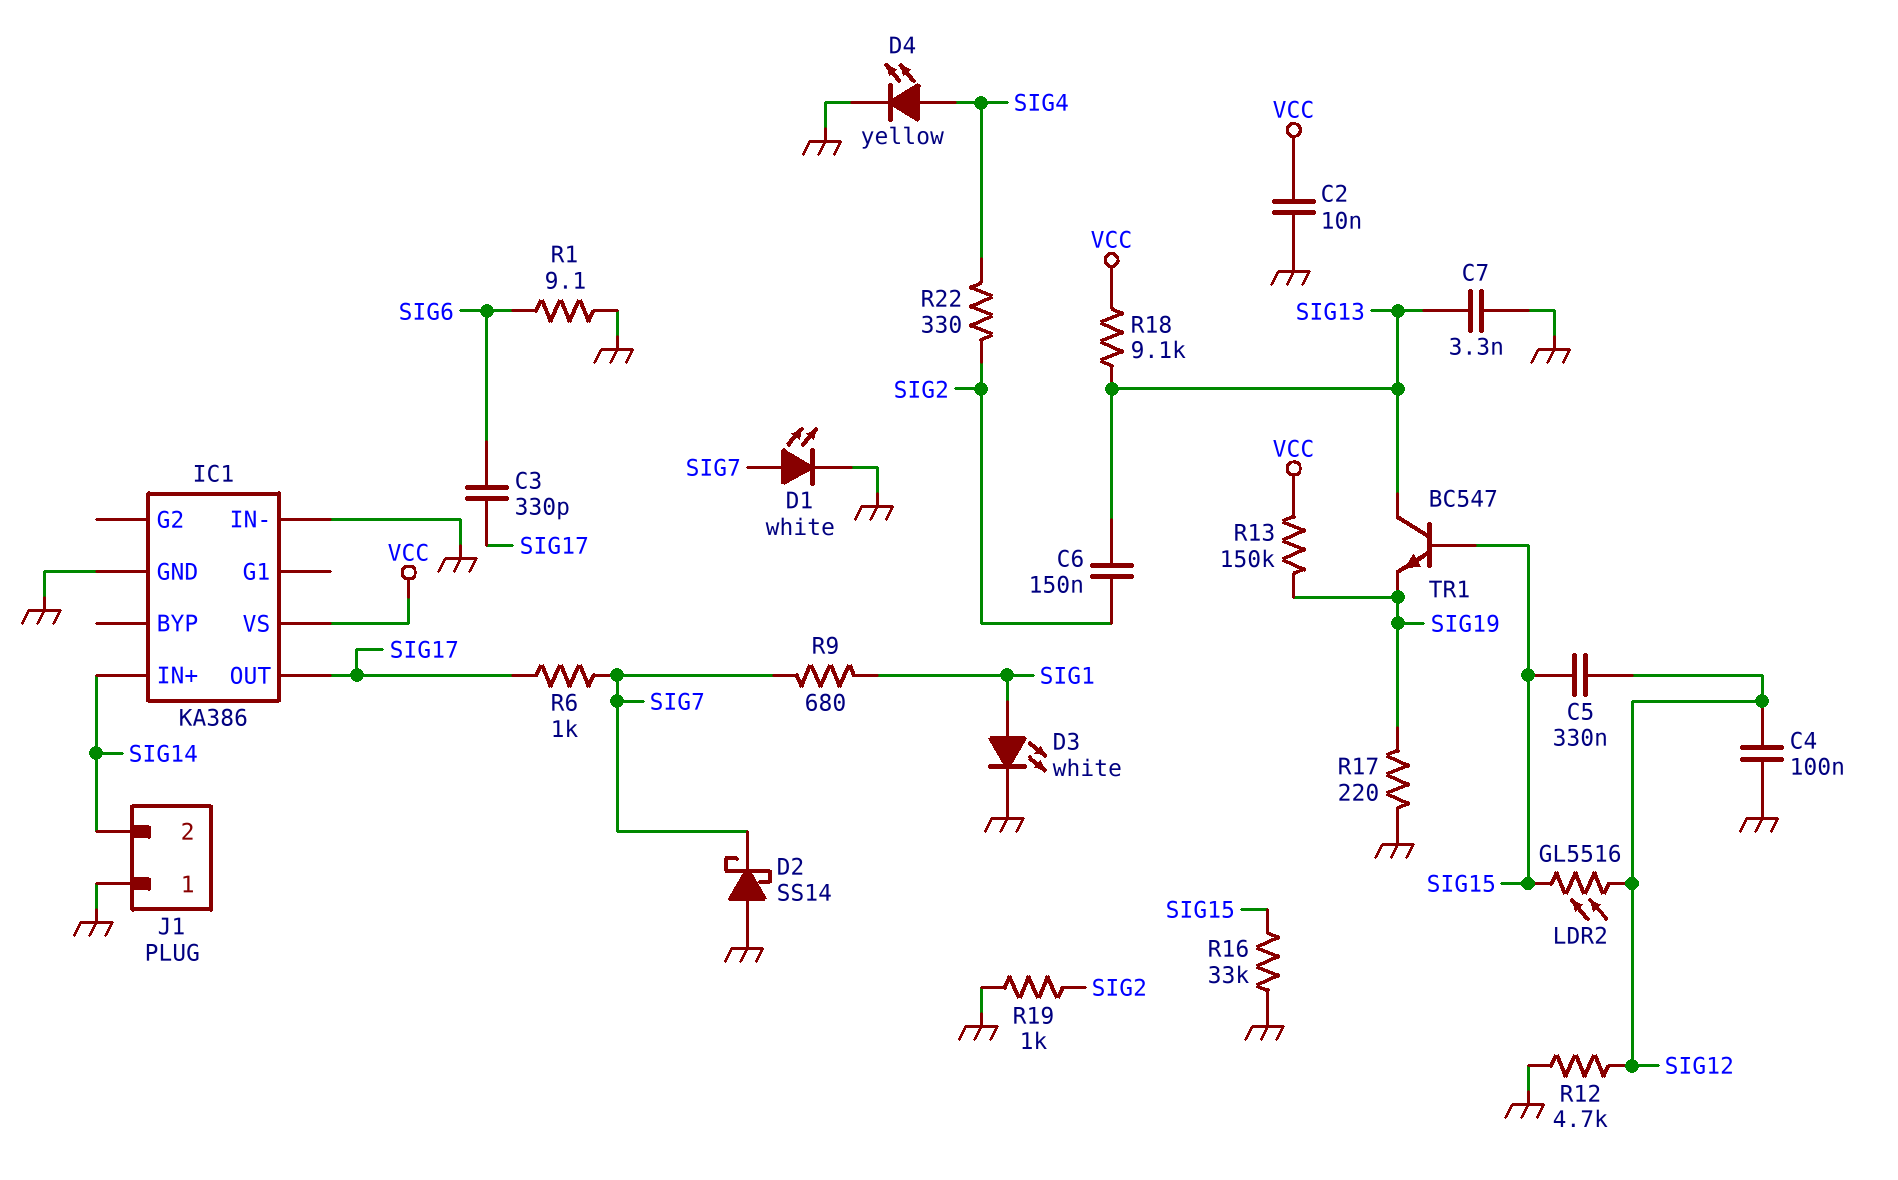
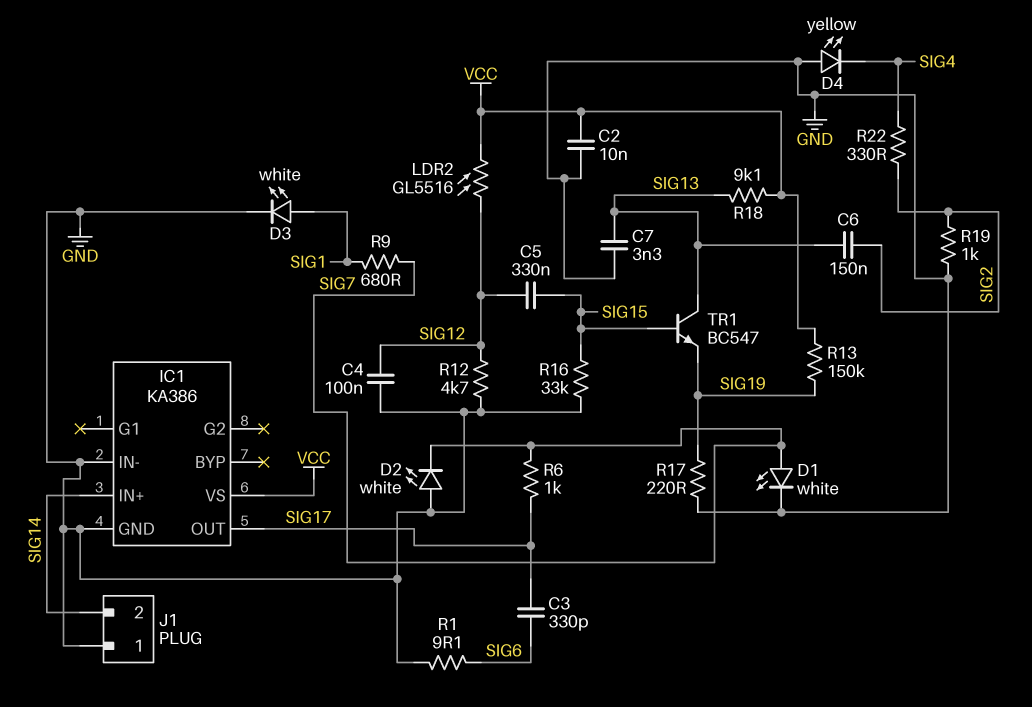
D2: schottky SS14 (A GND, K SIG7) -> LED white (A GND, K SIG7)
D4: LED yellow (A SIG4, K GND) -> LED yellow (A GND, K SIG4)
LDR2: GL5516 (SIG12, SIG15) -> GL5516 (SIG12, VCC)

